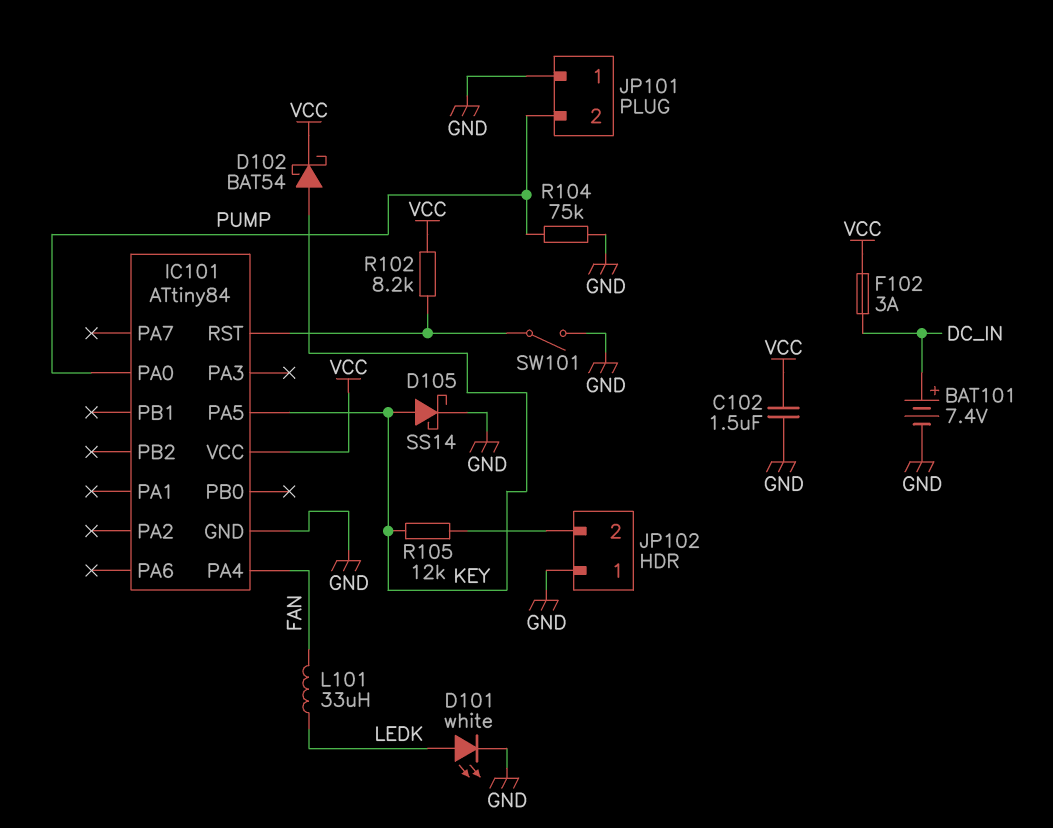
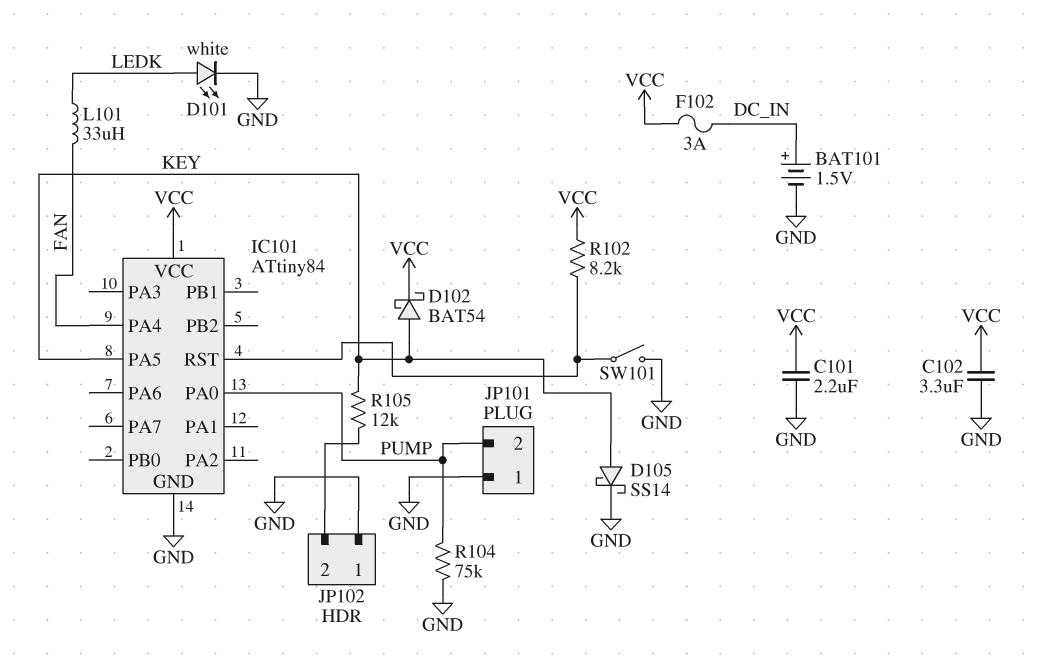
BAT101: 7.4V (plus DC_IN, minus GND) -> 1.5V (plus DC_IN, minus GND)
C101: none -> 2.2uF (GND, VCC)
C102: 1.5uF (GND, VCC) -> 3.3uF (GND, VCC)

